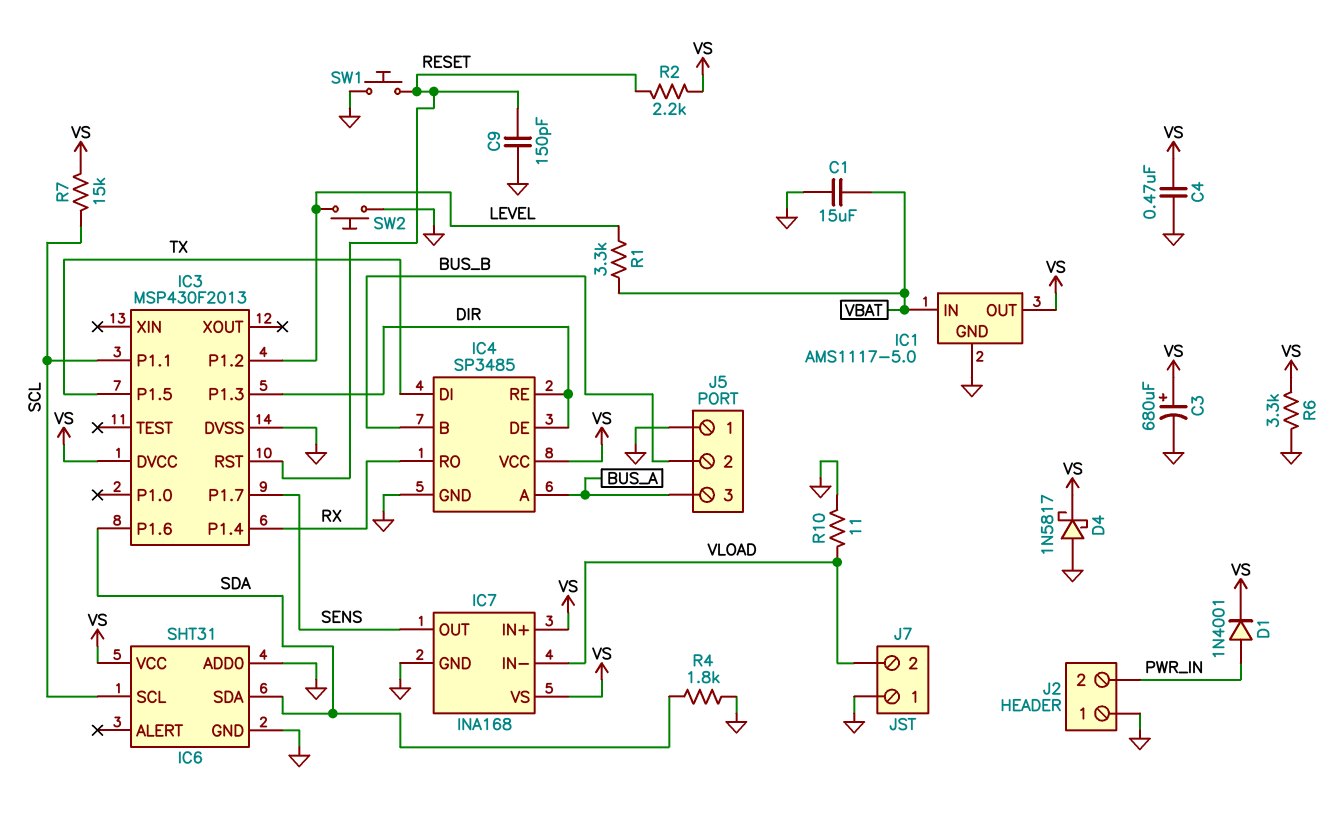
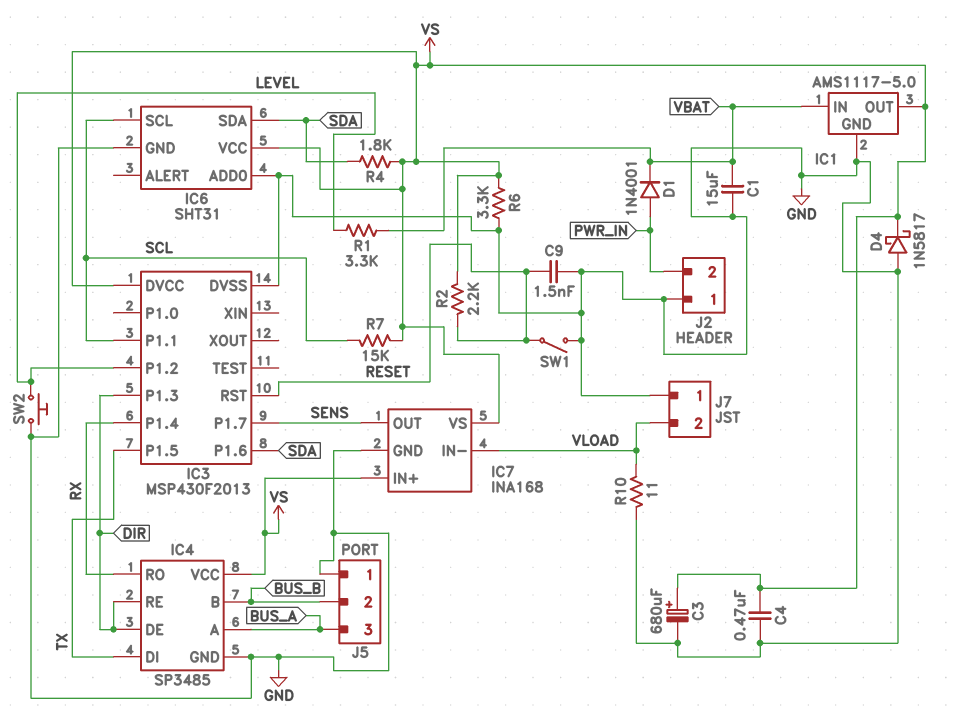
C9: 150pF (GND, RESET) -> 1.5nF (GND, RESET)
D1: diode 1N4001 (A PWR_IN, K VS) -> diode 1N4001 (A PWR_IN, K VBAT)
R4: 1.8k (GND, SDA) -> 1.8k (SDA, VS)
SW1: button (GND, RESET) -> switch (GND, RESET)

